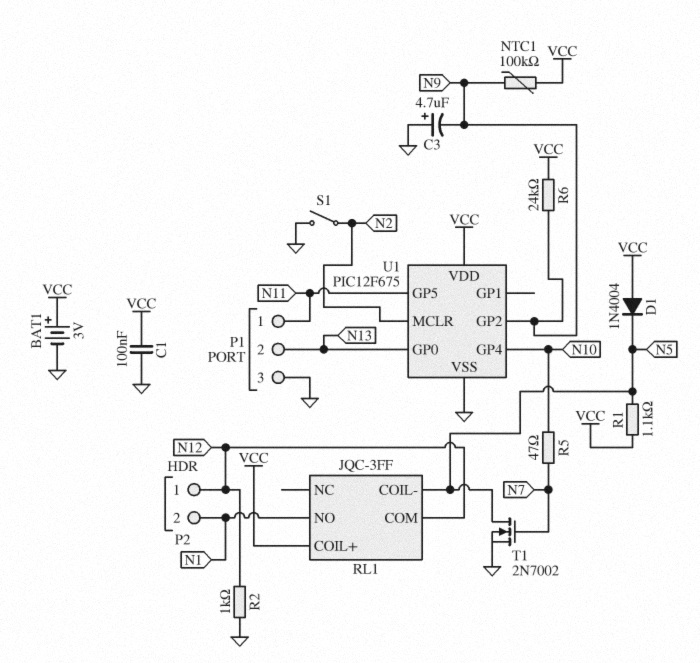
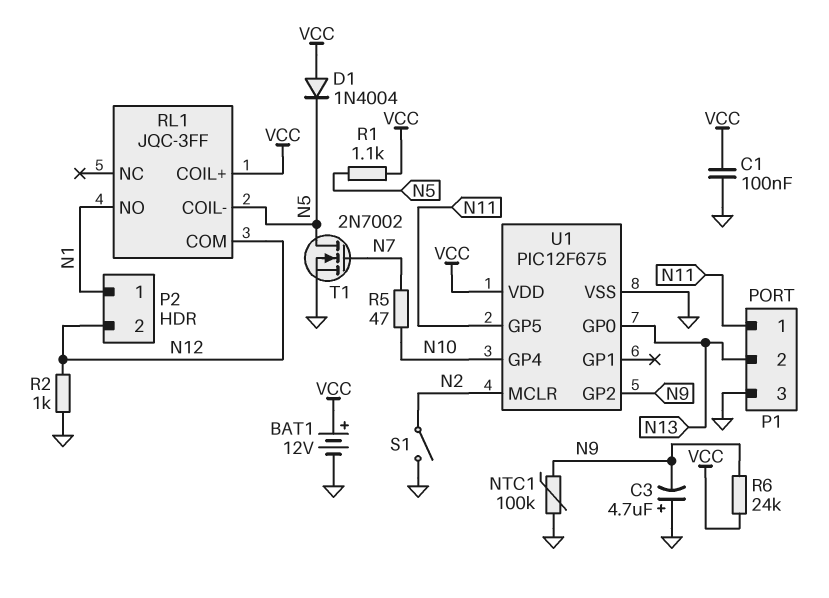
BAT1: 3V (plus VCC, minus GND) -> 12V (plus VCC, minus GND)
NTC1: 100k (N9, VCC) -> 100k (GND, N9)
P2 pin 1: N12 -> N1
P2 pin 2: N1 -> N12

